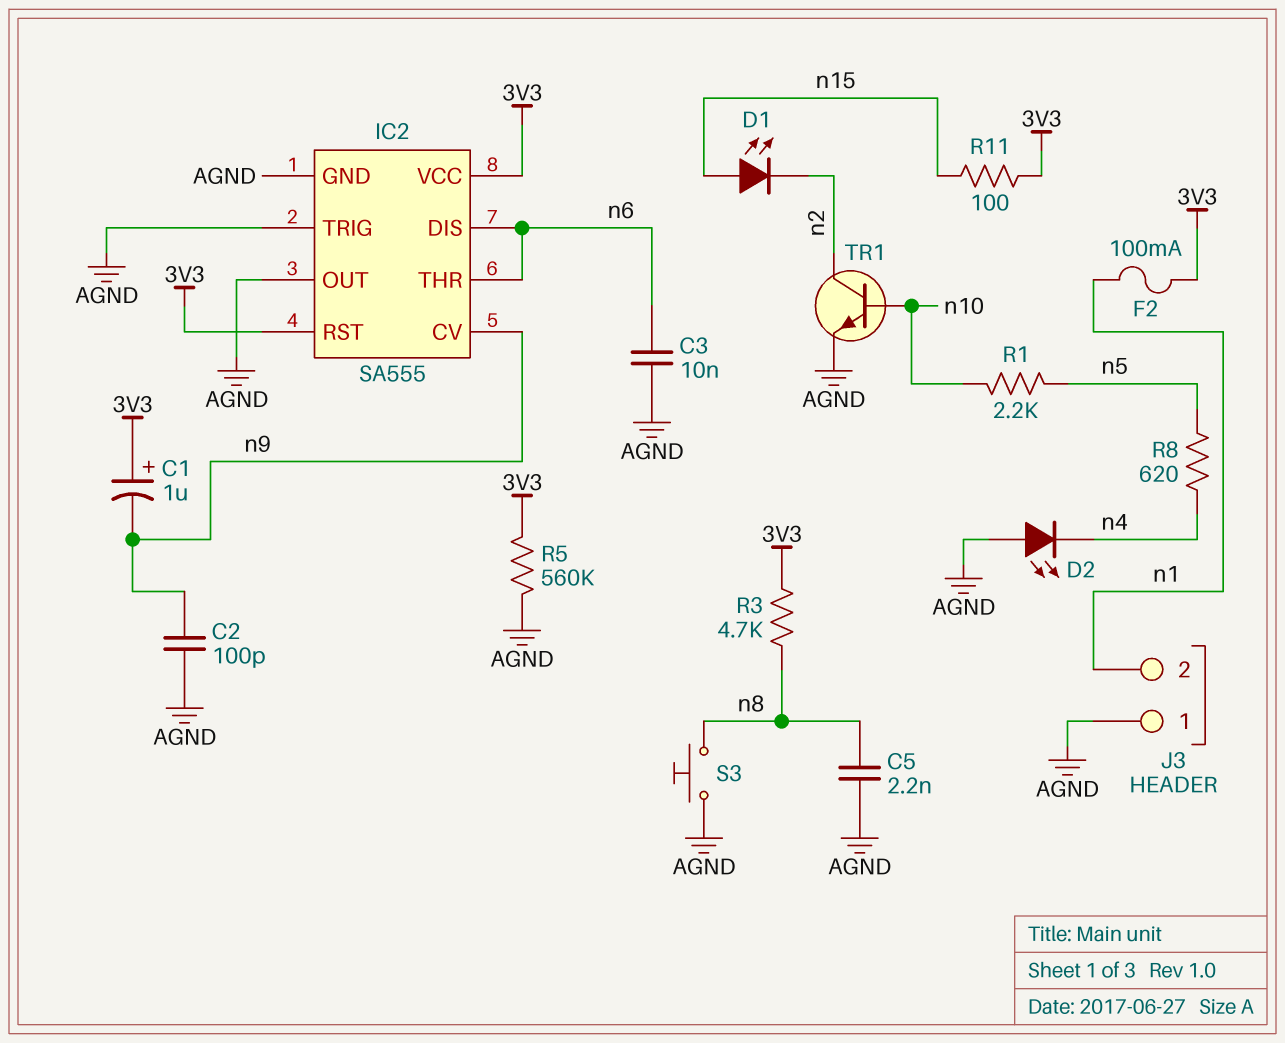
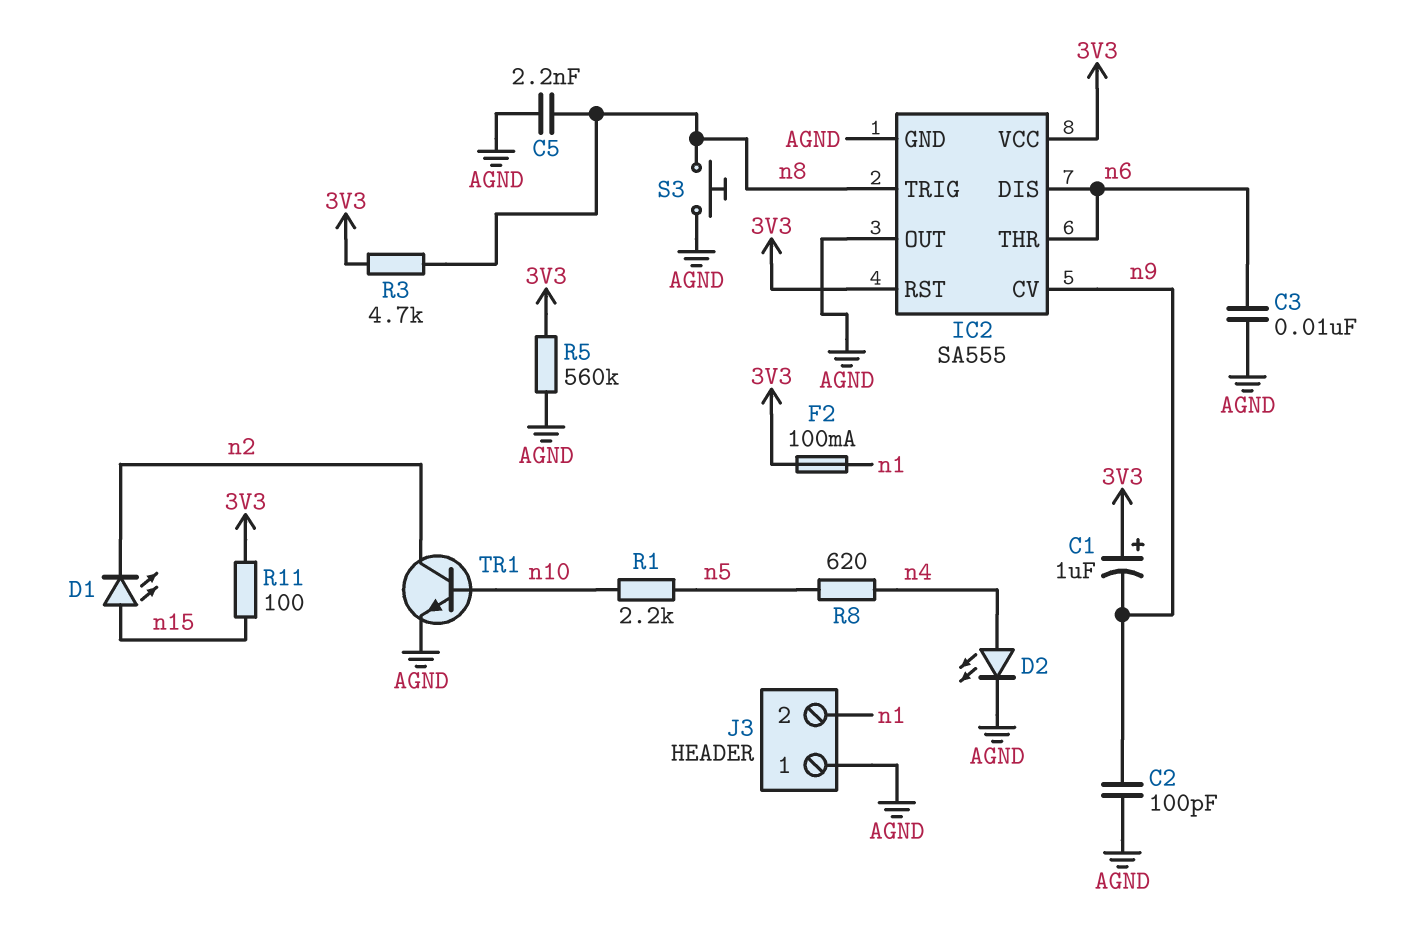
D2: LED (A AGND, K n4) -> LED (A n4, K AGND)
IC2 pin TRIG: AGND -> n8

